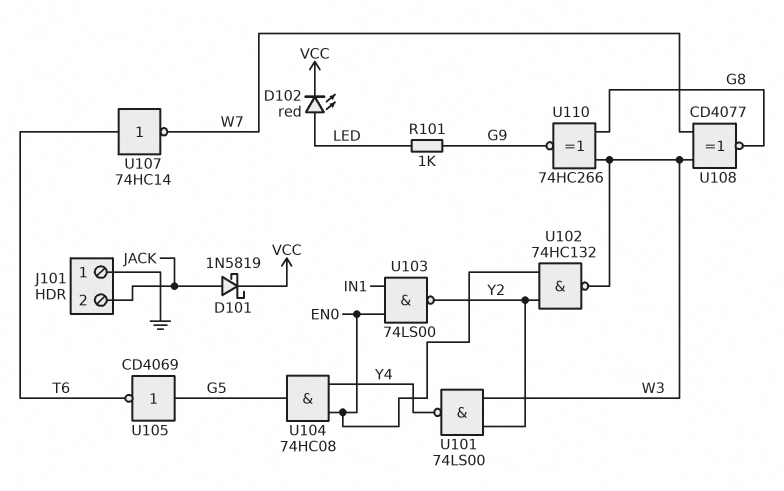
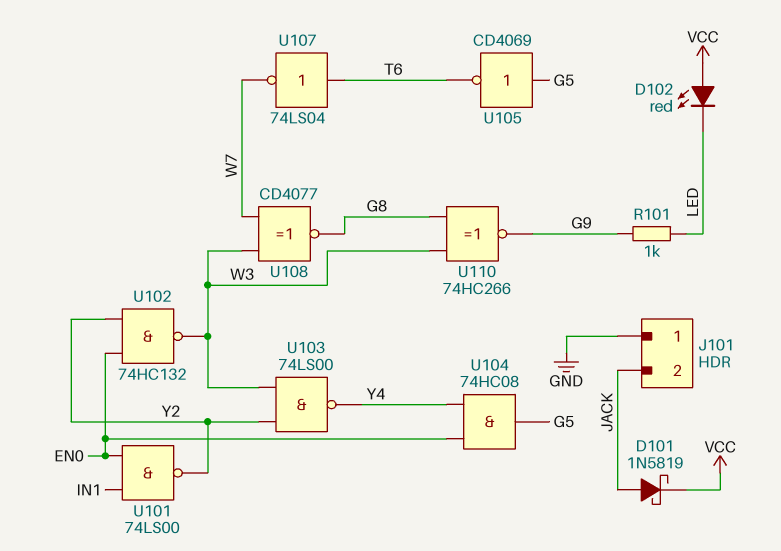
D102: LED red (A LED, K VCC) -> LED red (A VCC, K LED)
U101: NAND 74LS00 (in W3, in Y2, out Y4) -> NAND 74LS00 (in EN0, in IN1, out Y2)
U103: NAND 74LS00 (in EN0, in IN1, out Y2) -> NAND 74LS00 (in W3, in Y2, out Y4)
U107: NOT 74HC14 (in T6, out W7) -> NOT 74LS04 (in T6, out W7)

